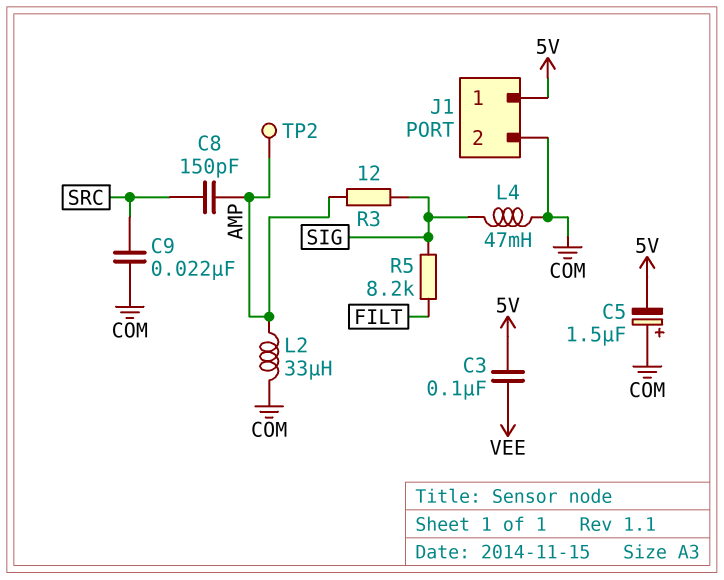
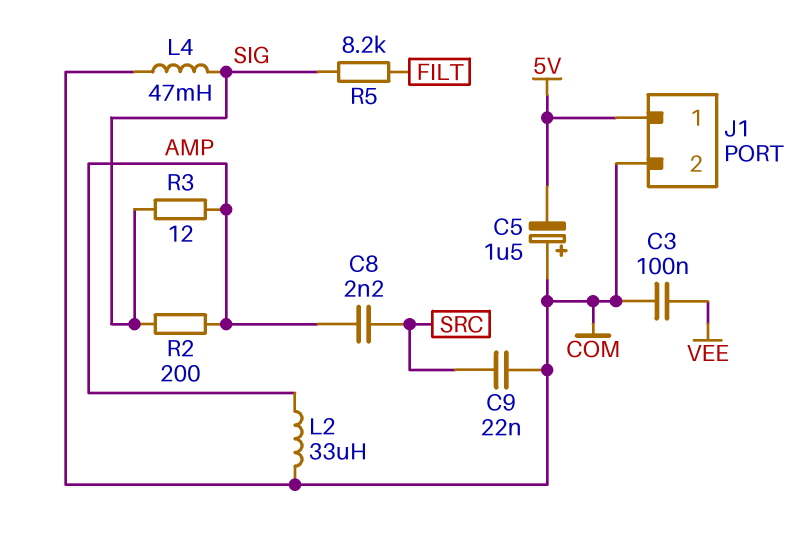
C3: 100nF (5V, VEE) -> 100nF (COM, VEE)
C8: 150pF (AMP, SRC) -> 2.2nF (AMP, SRC)
R2: none -> 200 (AMP, SIG)
TP2: test point (AMP) -> none

